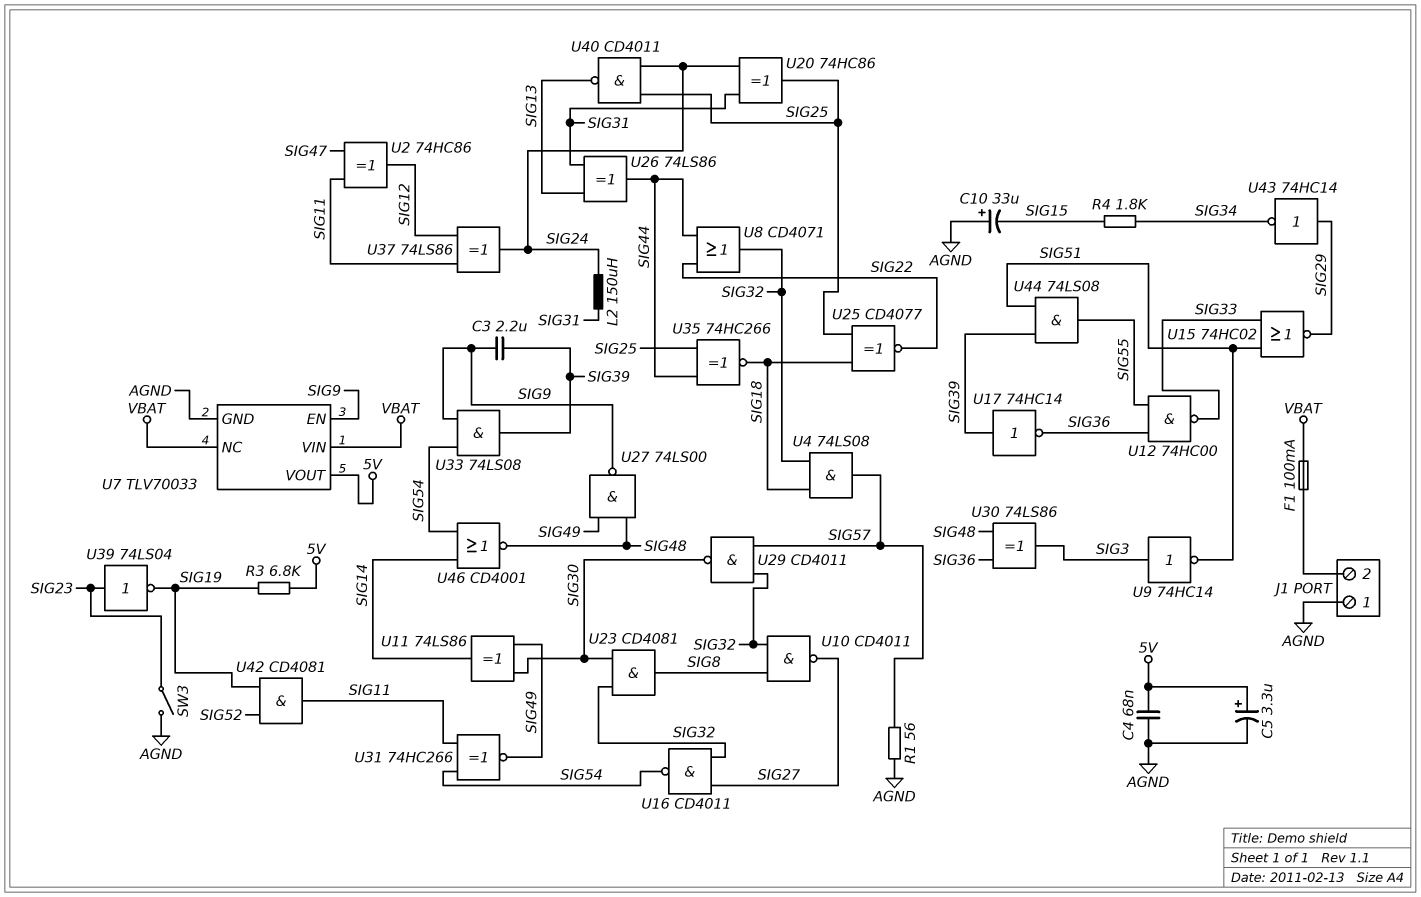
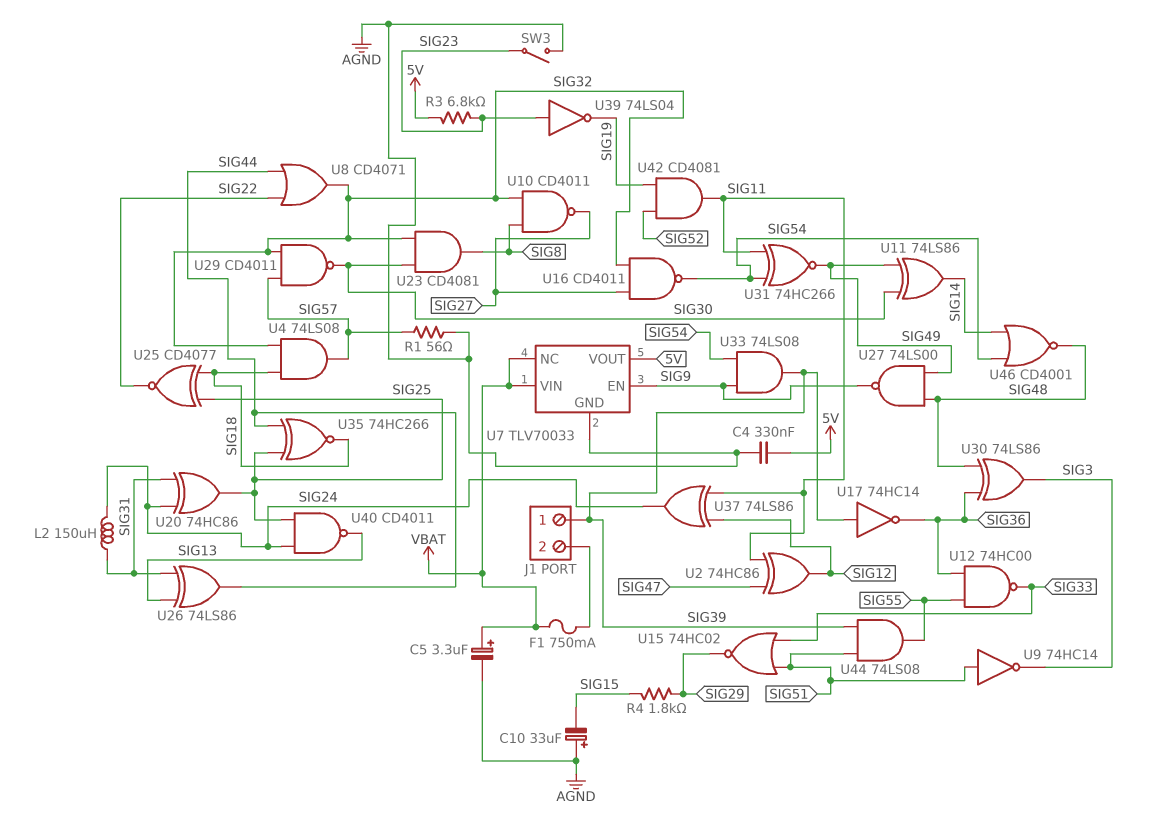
C3: 2.2uF (SIG9, SIG39) -> none
C4: 68nF (5V, AGND) -> 330nF (5V, AGND)
C5: 3.3uF (plus 5V, minus AGND) -> 3.3uF (plus VBAT, minus AGND)
F1: 100mA (J1/2, VBAT) -> 750mA (J1/2, VBAT)
J1 pin 1: AGND -> SIG39
R3: 6.8k (5V, SIG19) -> 6.8k (5V, SIG23)
R4: 1.8k (SIG15, SIG34) -> 1.8k (SIG15, SIG29)
U9: NOT 74HC14 (in SIG3, out SIG51) -> NOT 74HC14 (in SIG51, out SIG3)
U43: NOT 74HC14 (in SIG29, out SIG34) -> none

